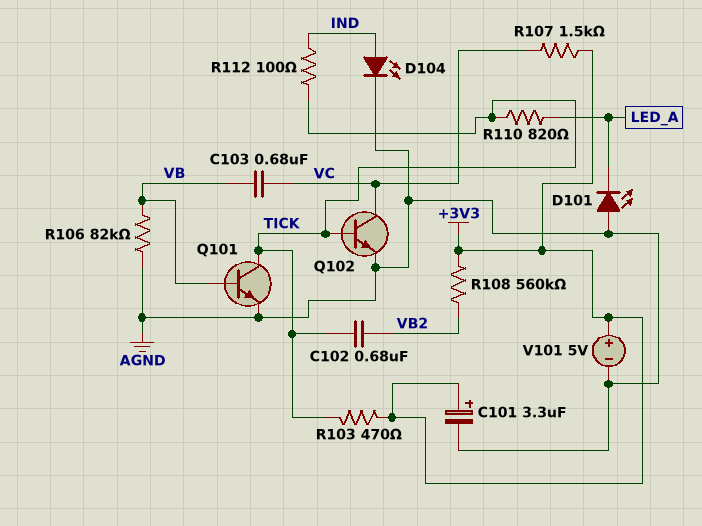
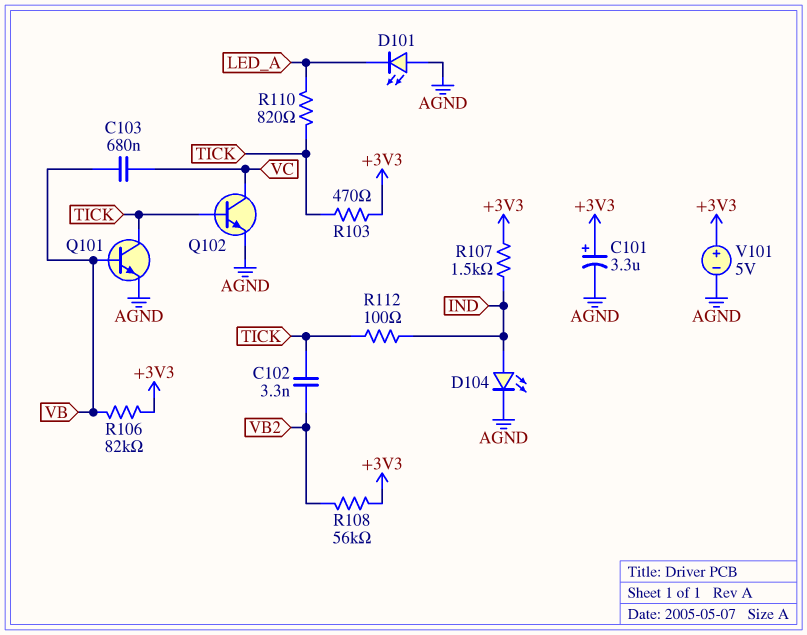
C102: 680nF (TICK, VB2) -> 3.3nF (TICK, VB2)
R106: 82k (AGND, VB) -> 82k (+3V3, VB)
R107: 1.5k (+3V3, VC) -> 1.5k (+3V3, IND)
R108: 560k (+3V3, VB2) -> 56k (+3V3, VB2)

